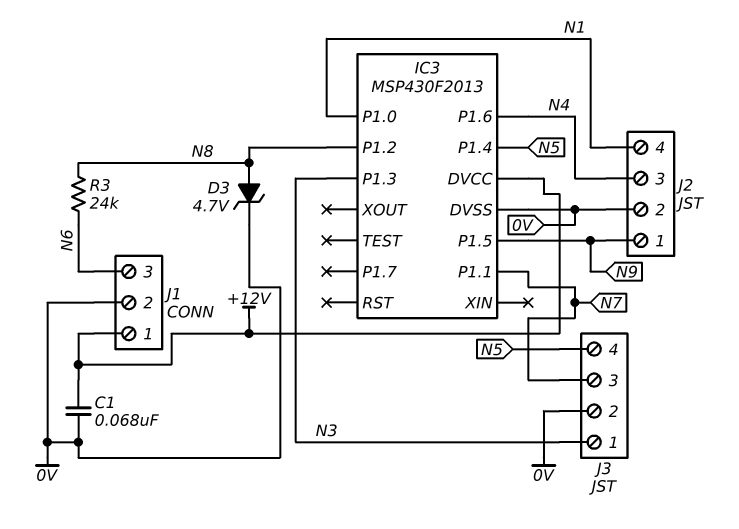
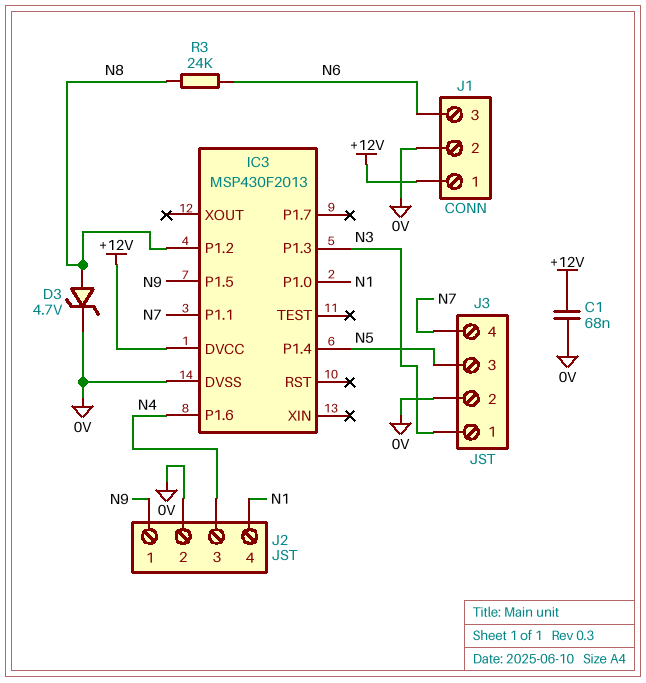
J3 pin 3: N7 -> N5
J3 pin 4: N5 -> N7

